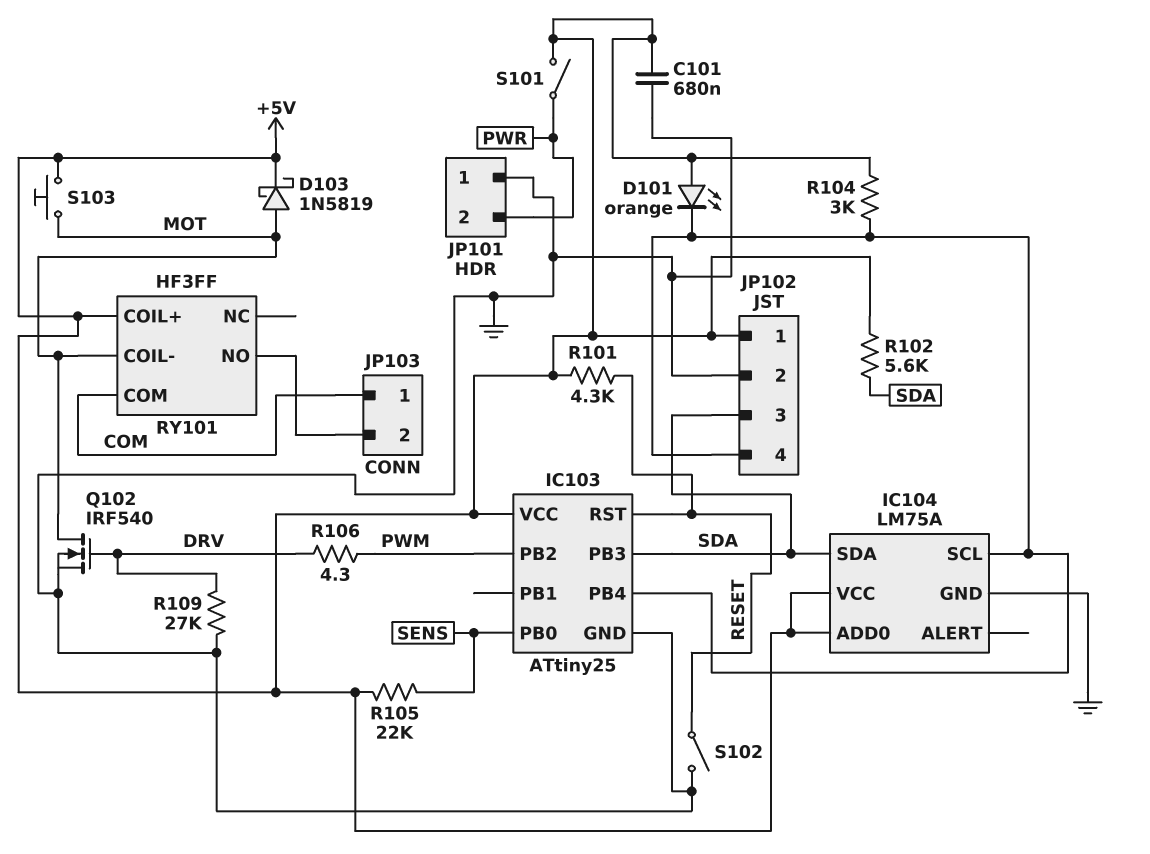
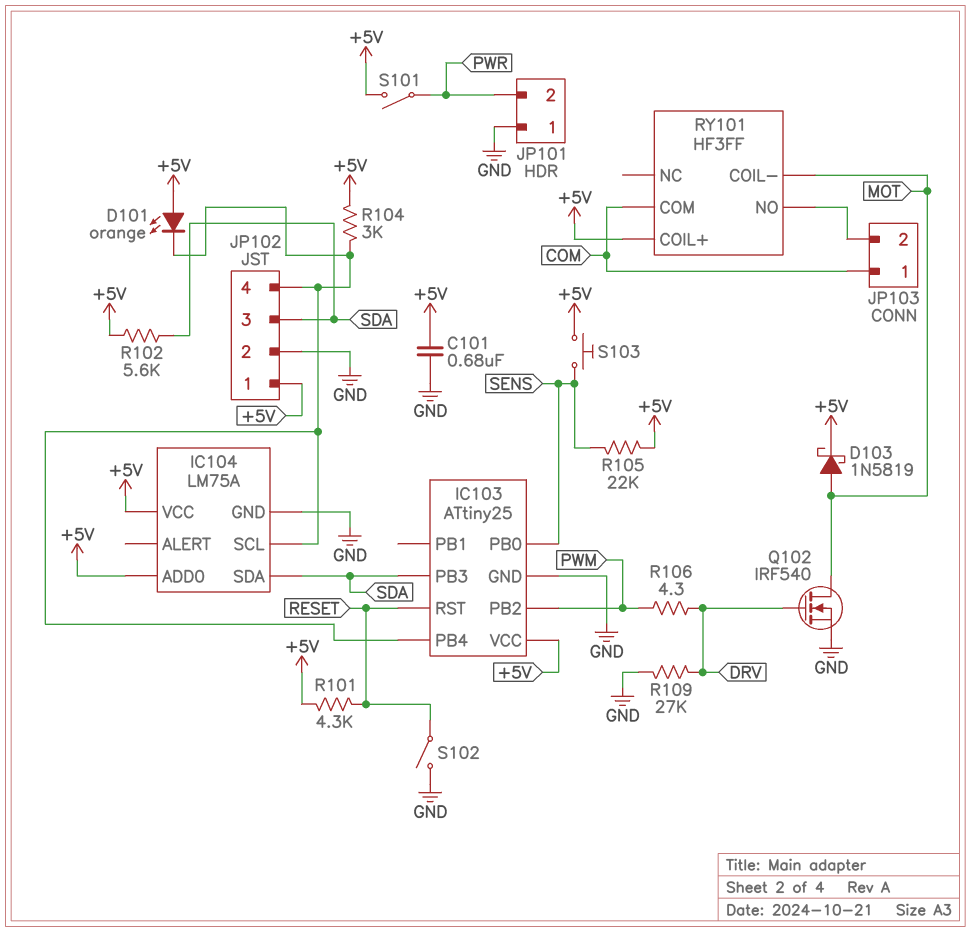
S103: button (+5V, MOT) -> button (+5V, SENS)

